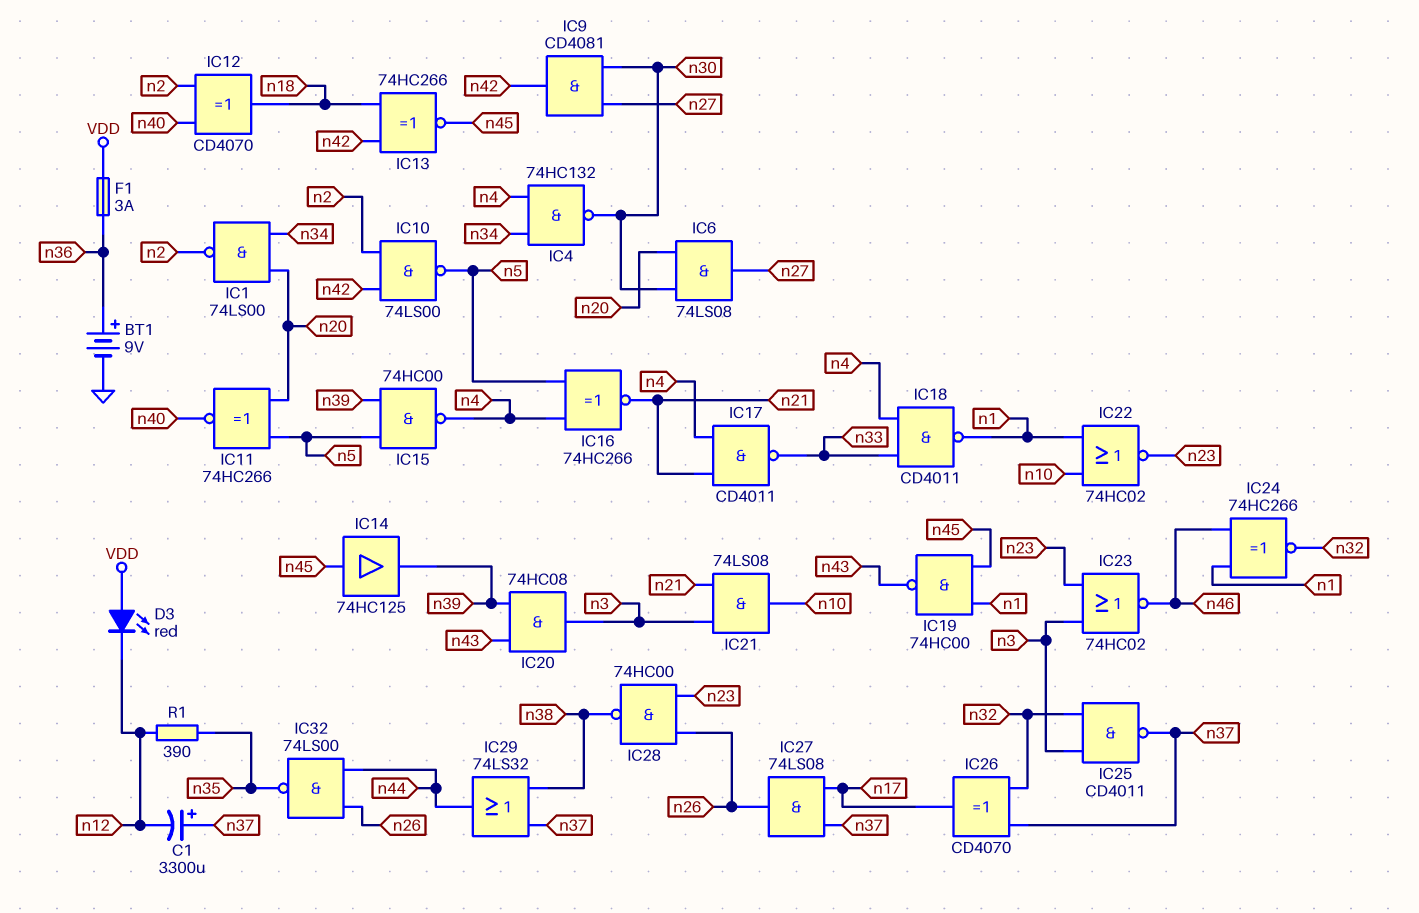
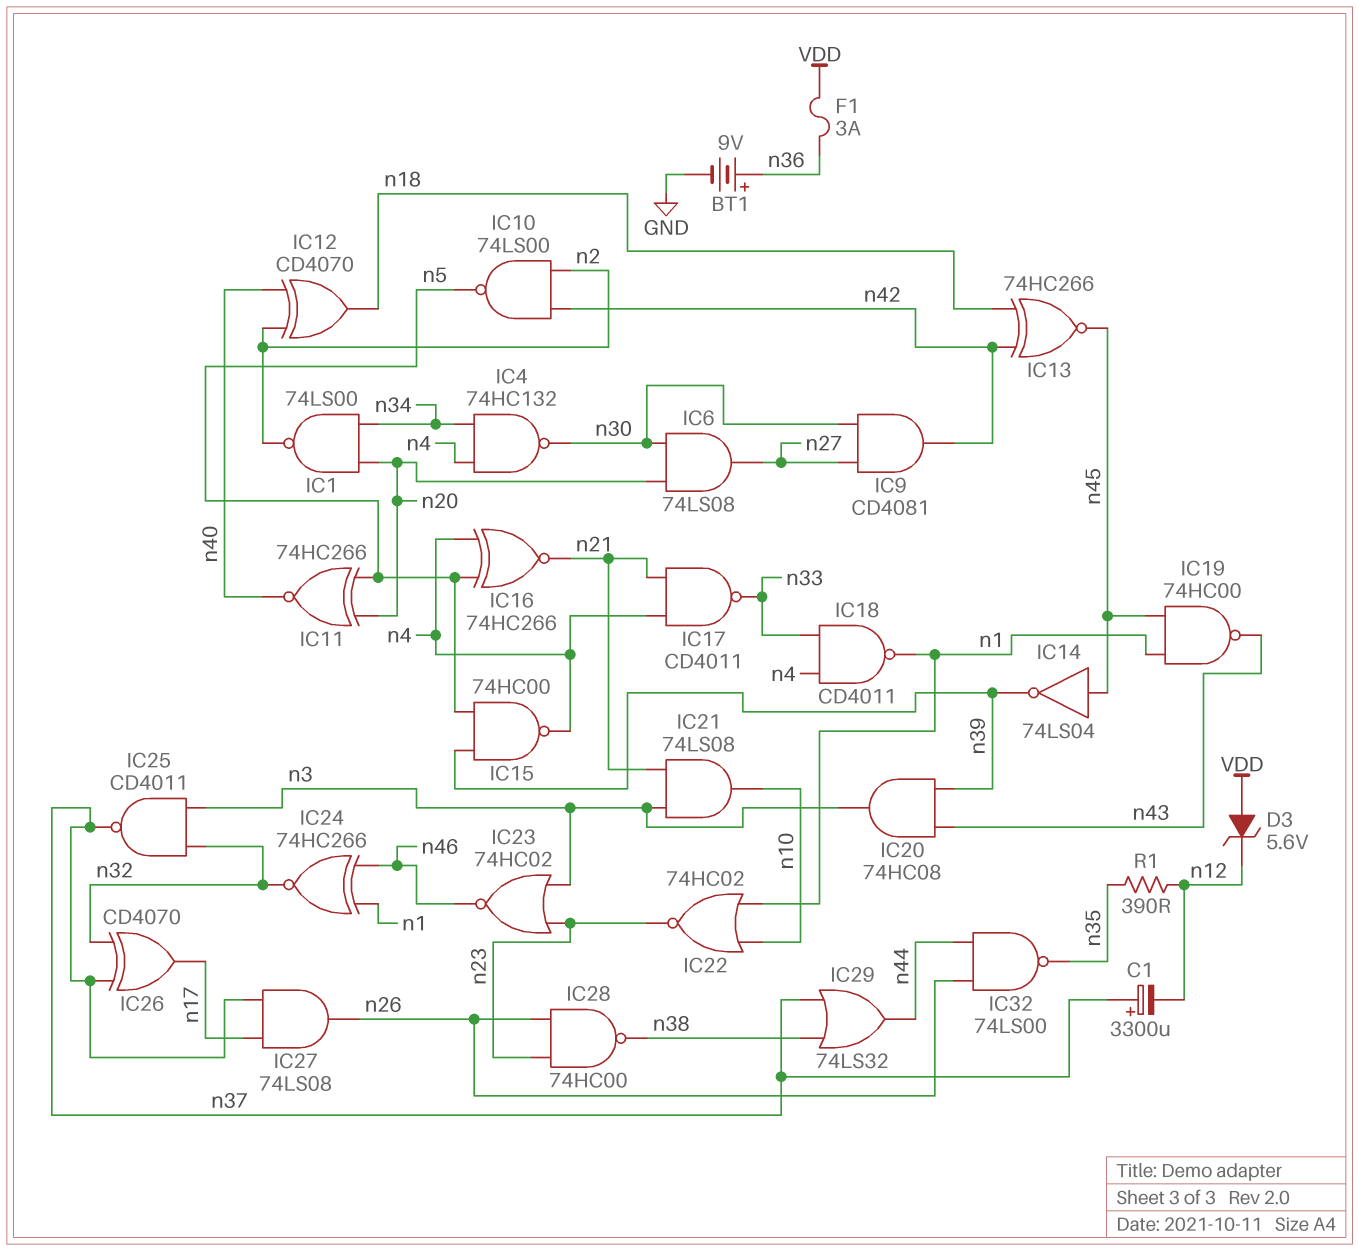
D3: LED red (A VDD, K n12) -> zener 5.6V (A VDD, K n12)
IC14: buffer 74HC125 (in n45, out n39) -> NOT 74LS04 (in n45, out n39)

